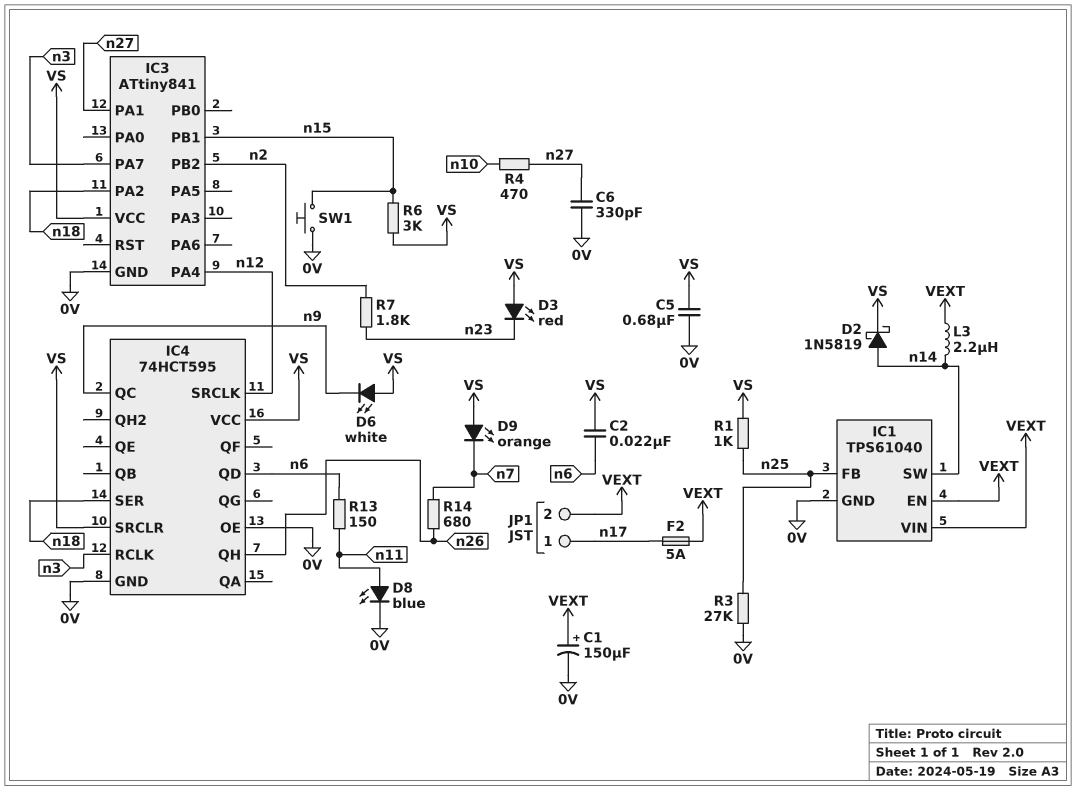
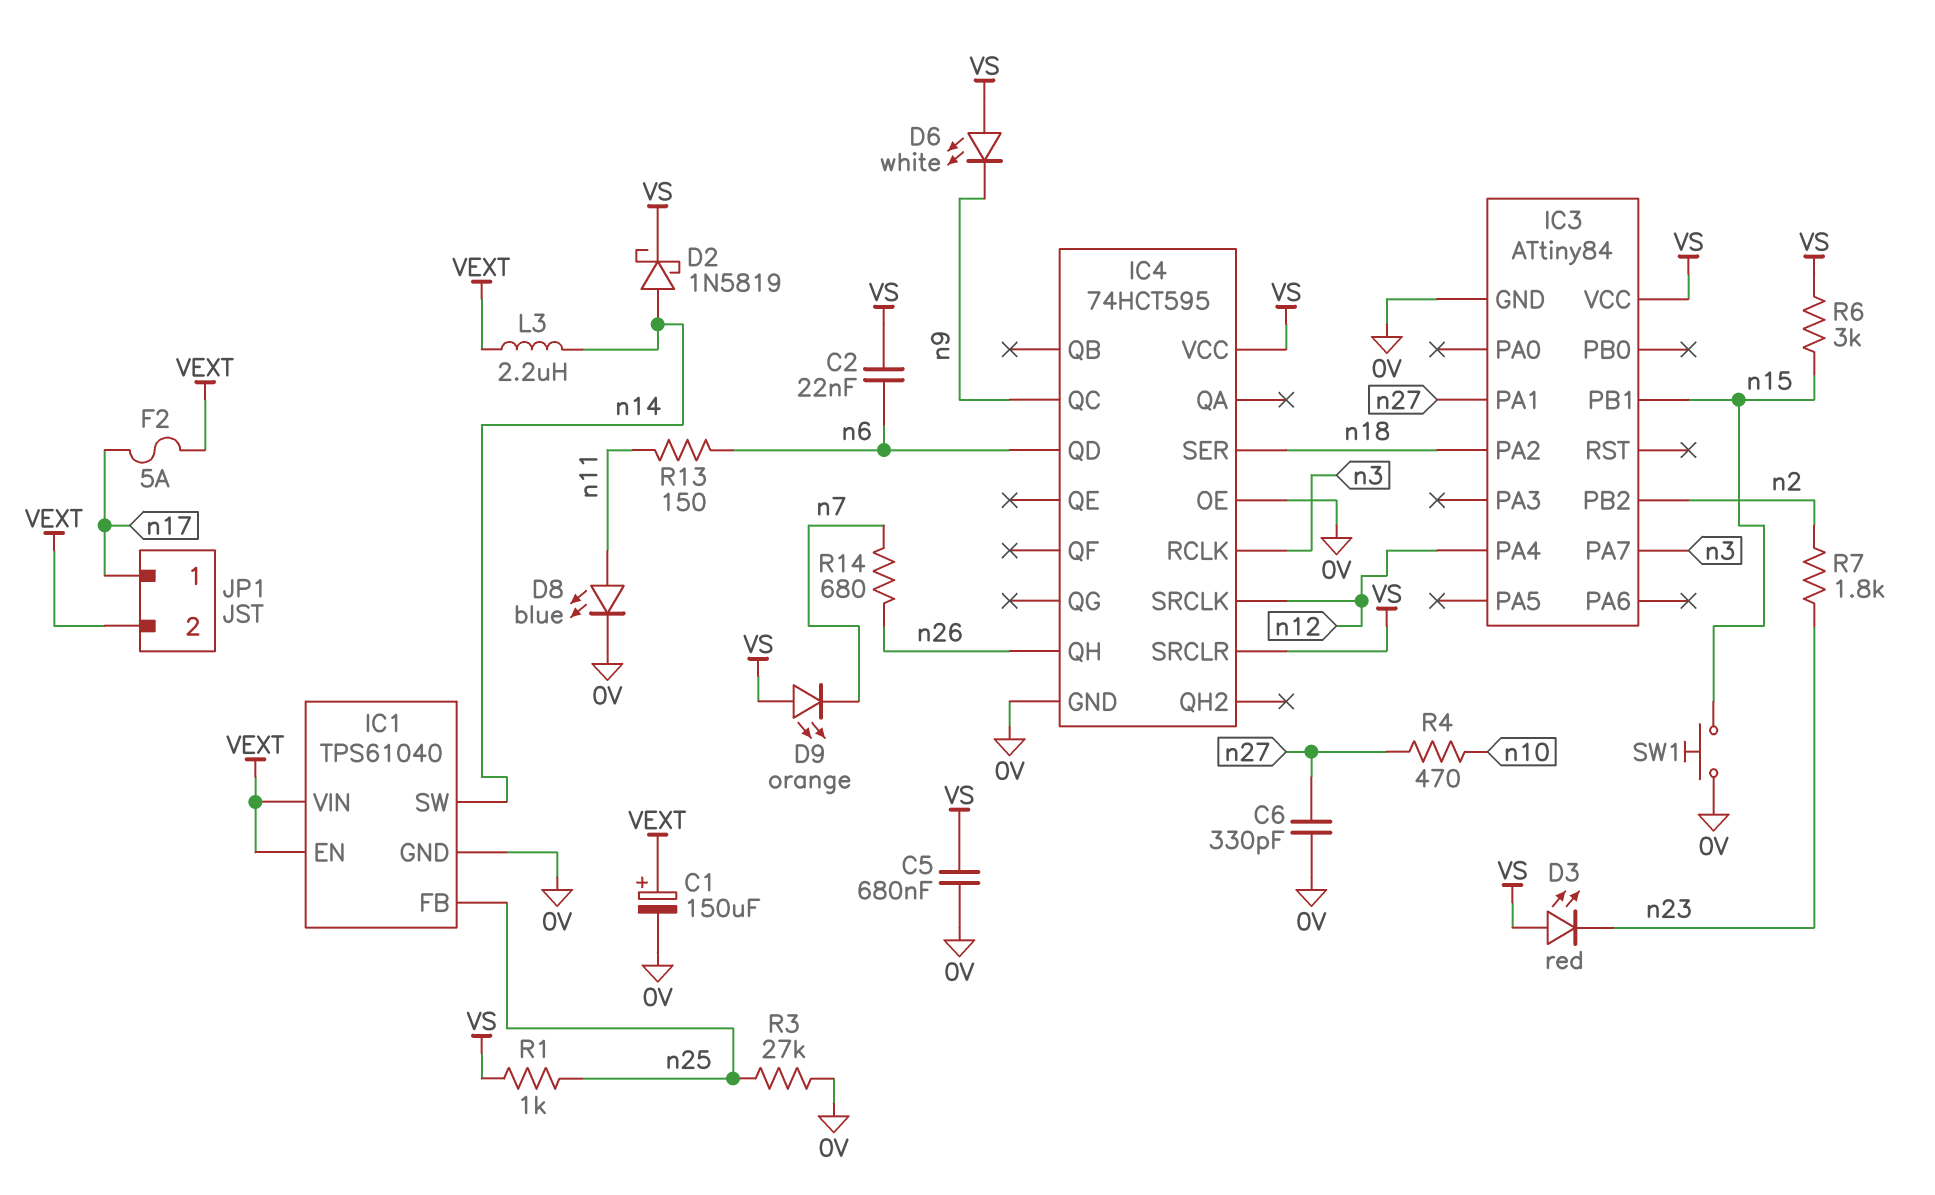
IC3: ATtiny841 -> ATtiny84

